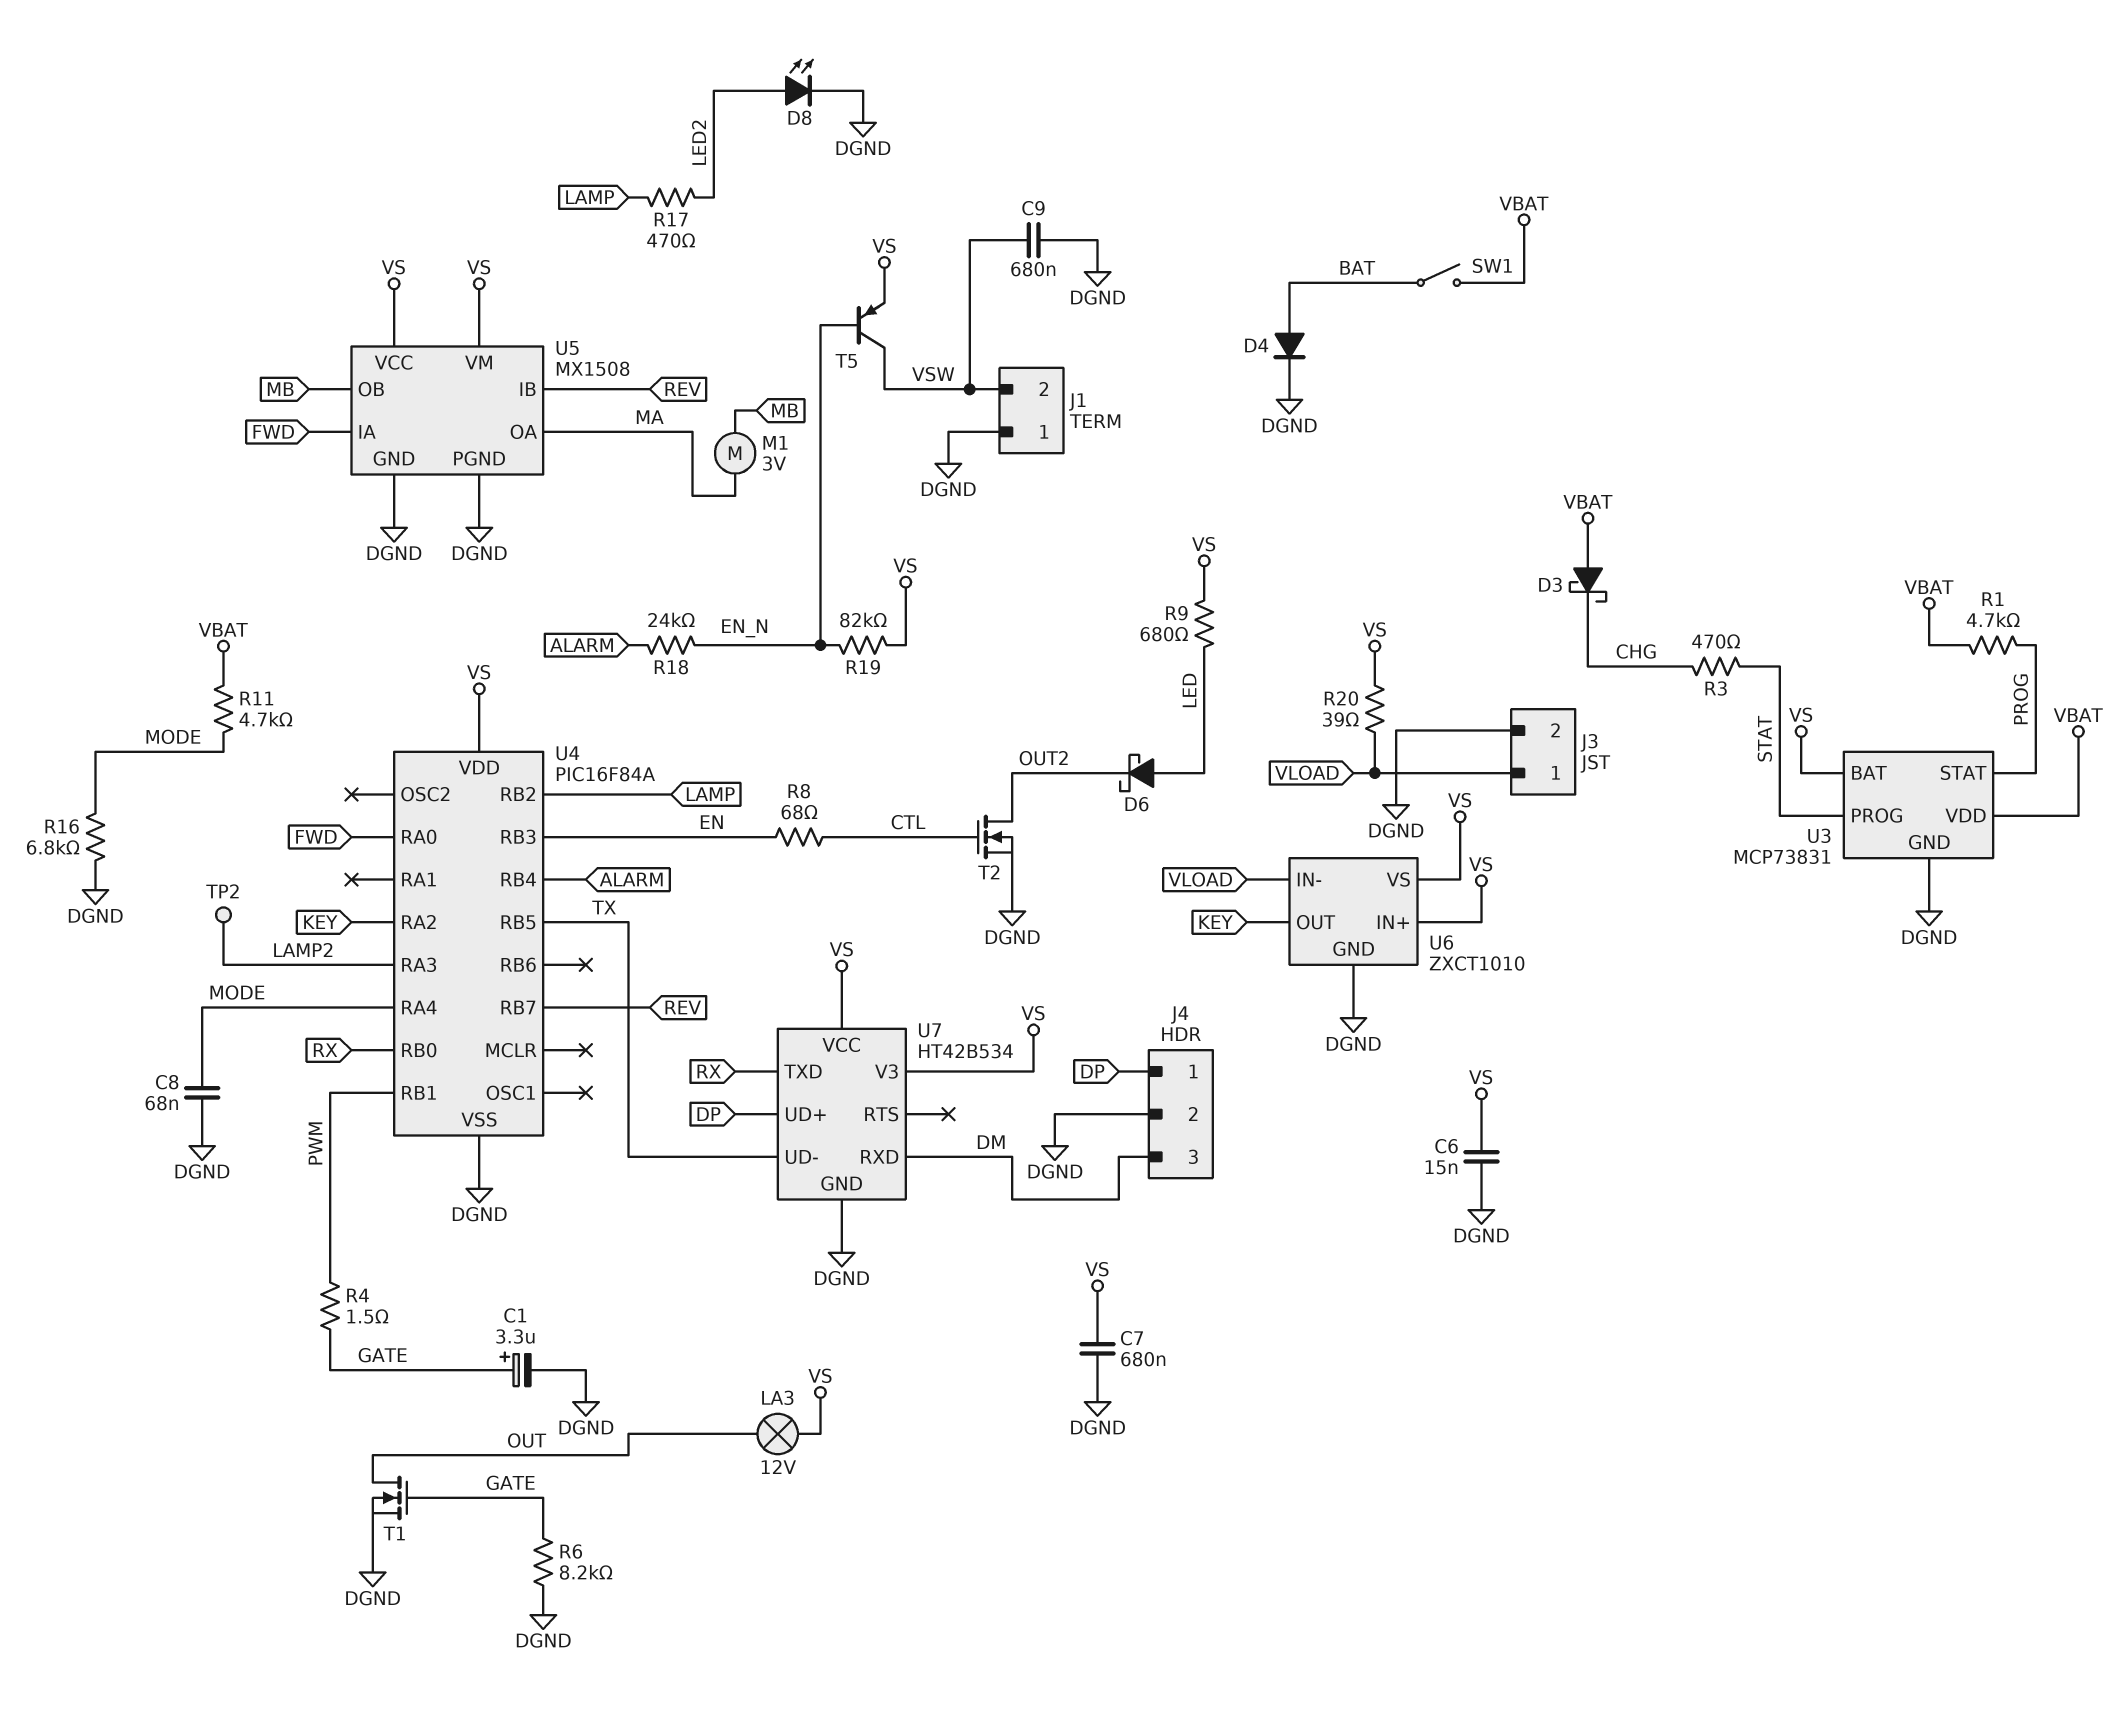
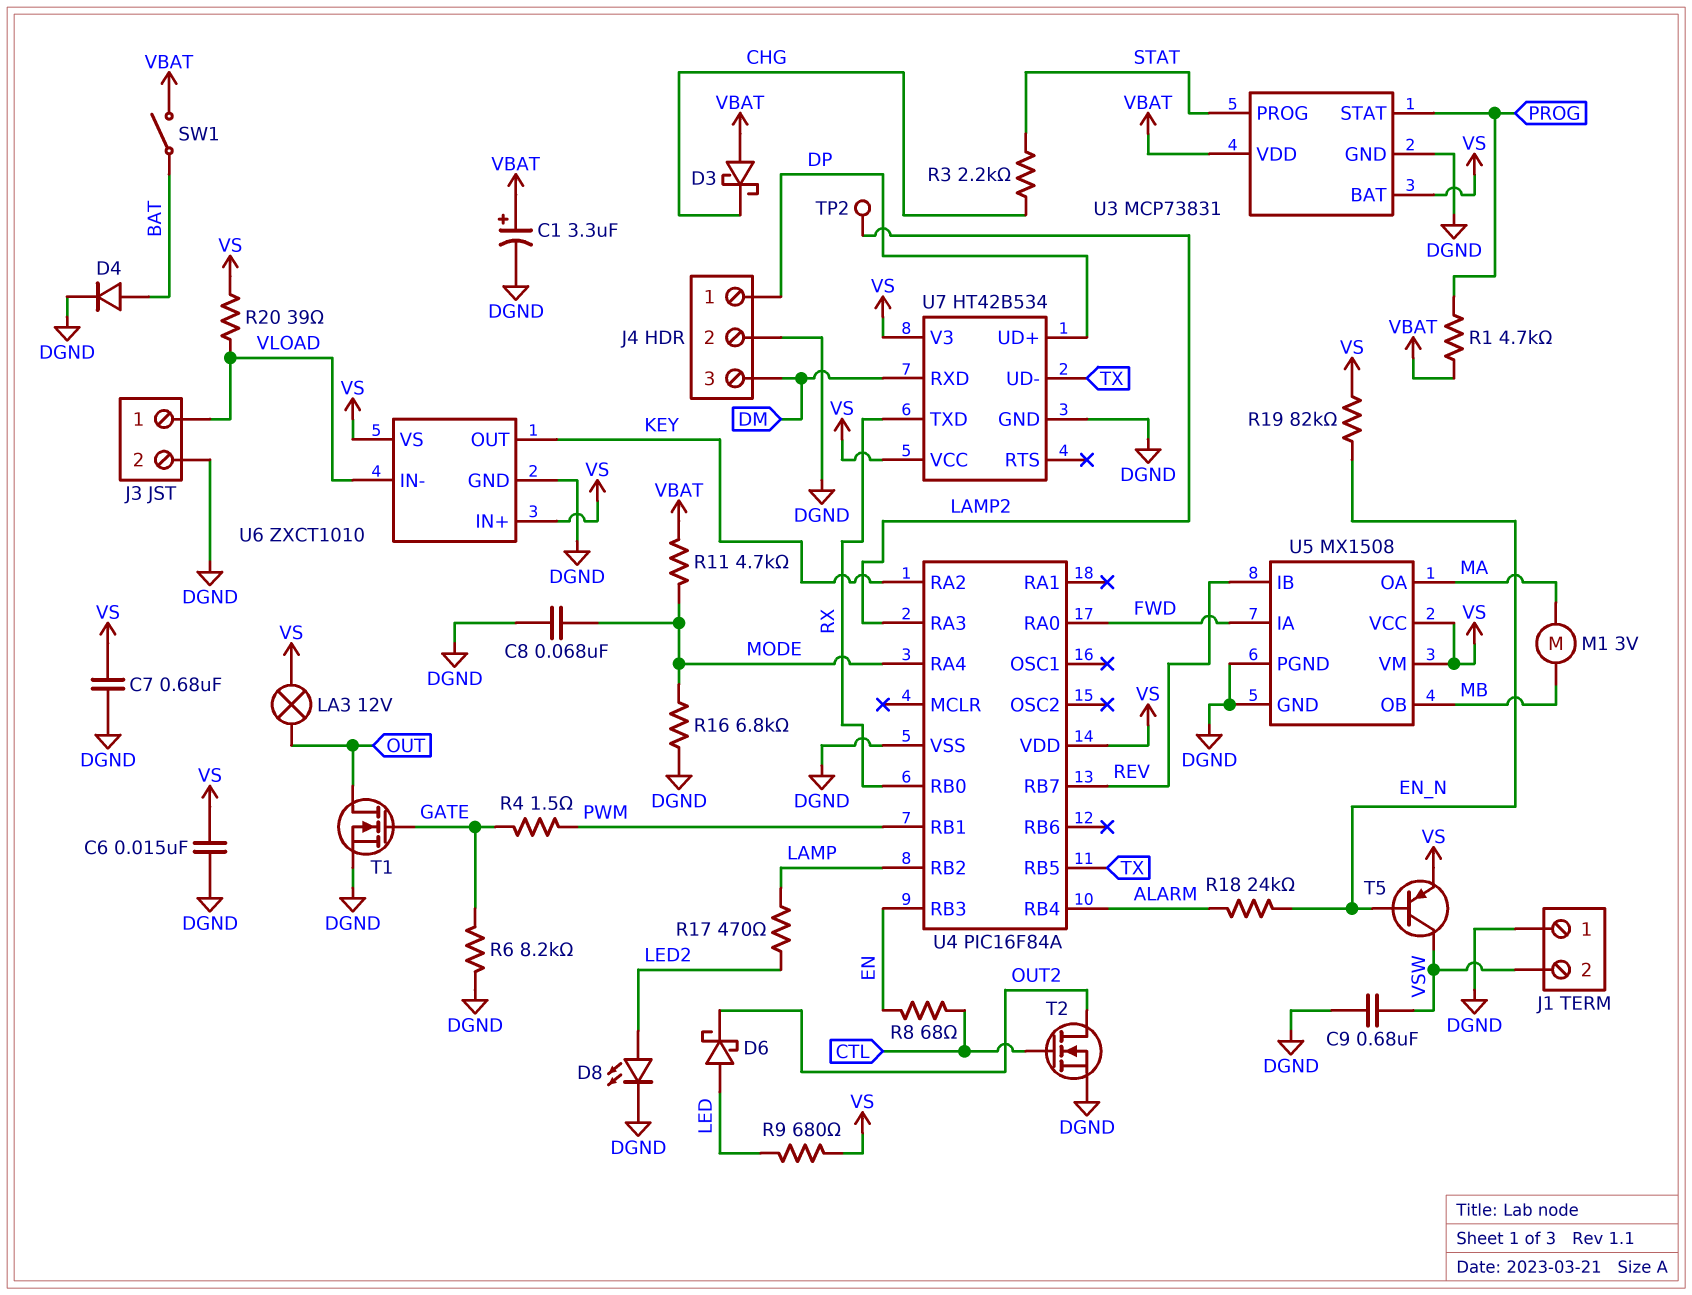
C1: 3.3uF (plus GATE, minus DGND) -> 3.3uF (plus VBAT, minus DGND)
R3: 470 (CHG, STAT) -> 2.2k (CHG, STAT)

